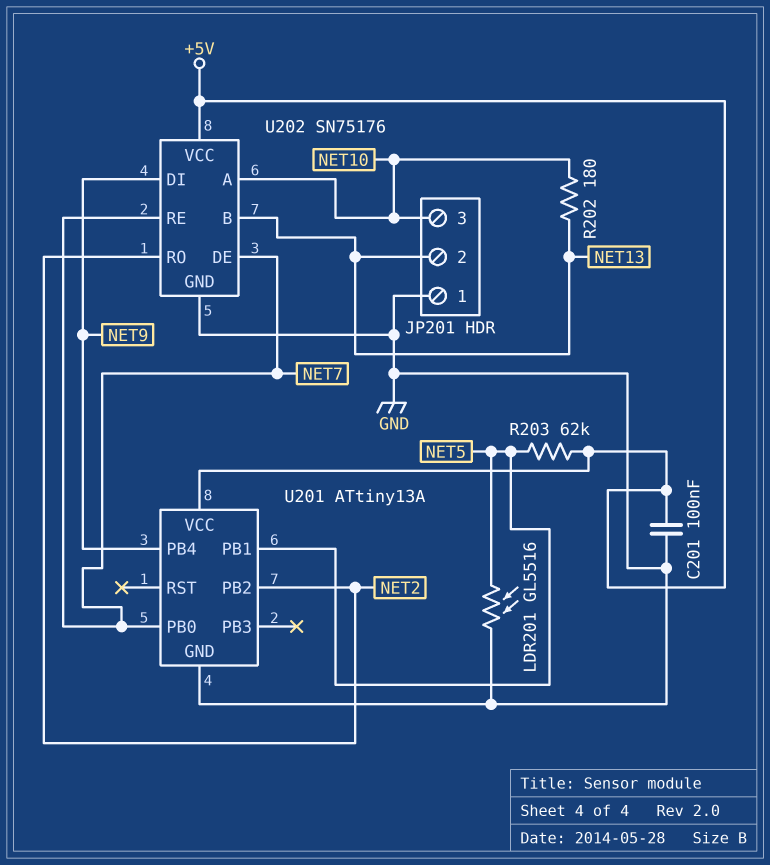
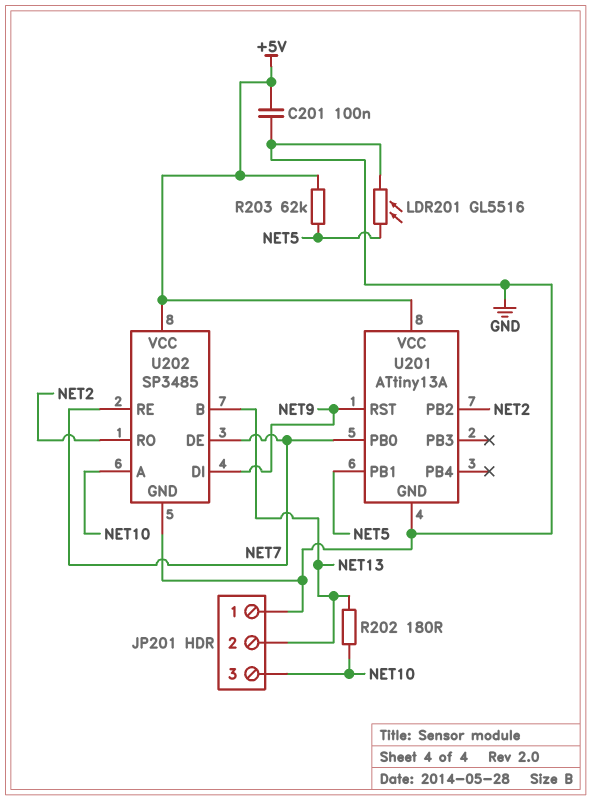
U201 pin PB4: NET9 -> none
U201 pin RST: none -> NET9
U202: SN75176 -> SP3485

